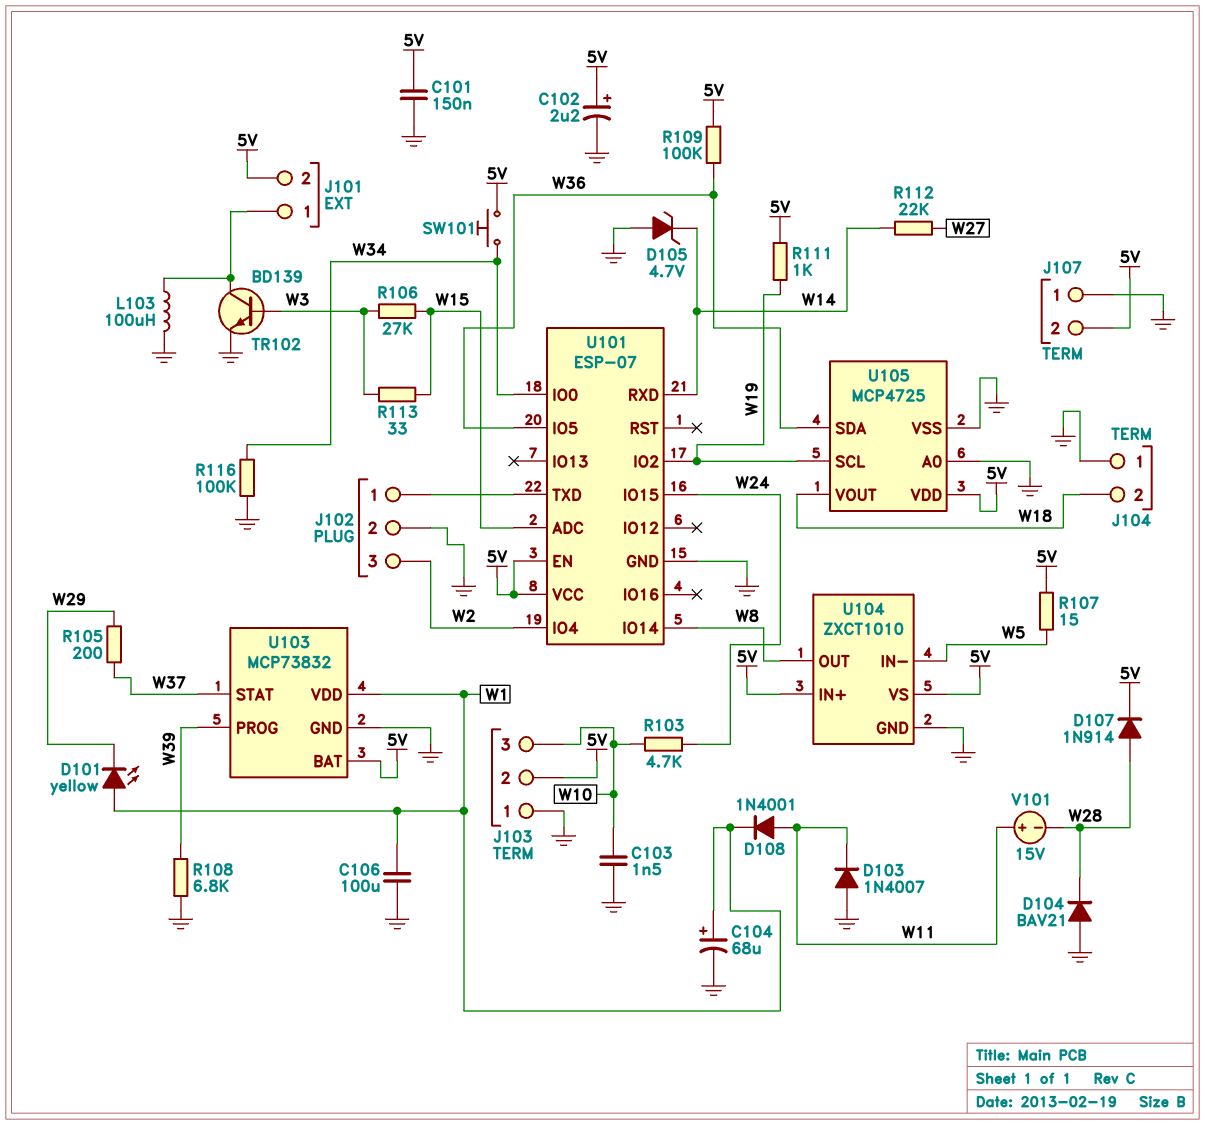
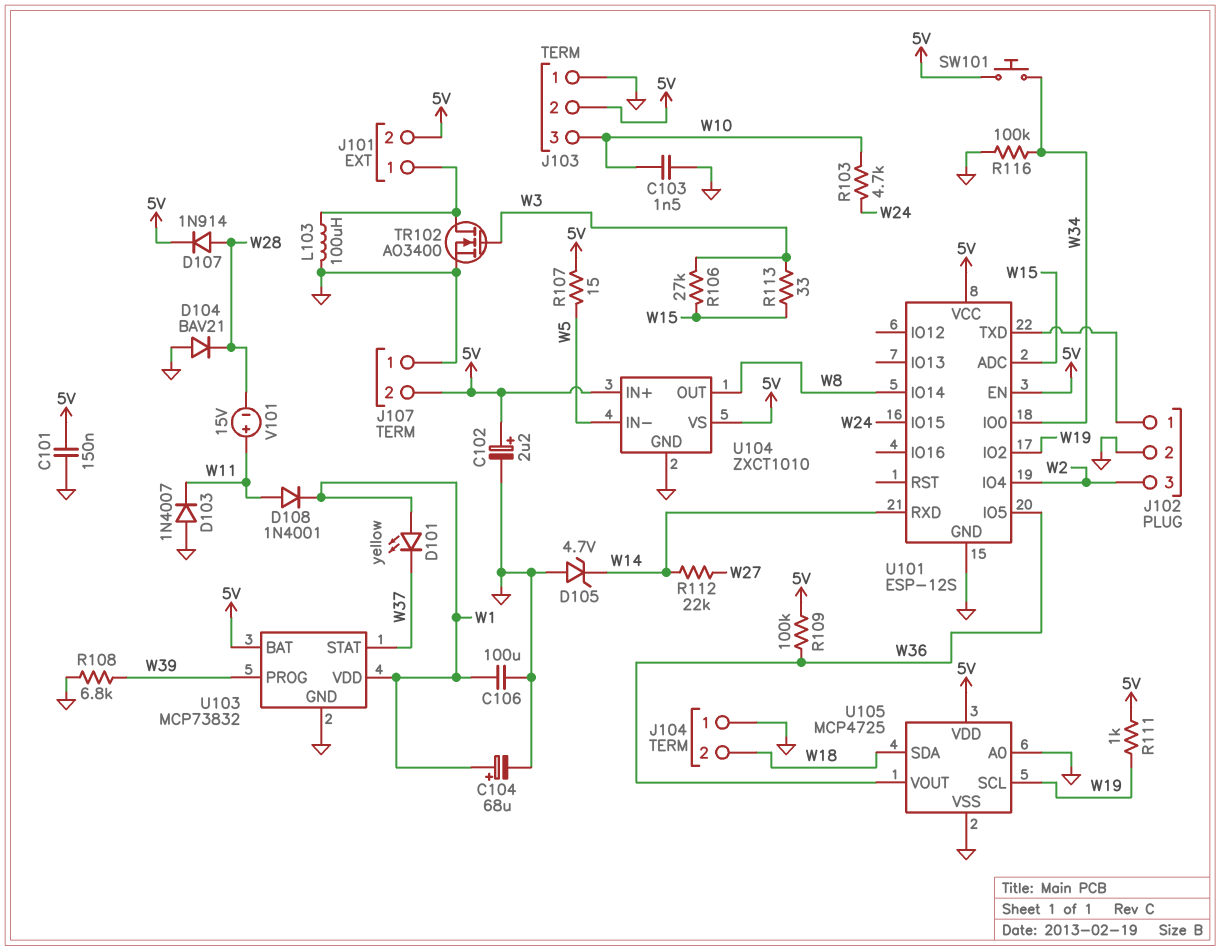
D101: LED yellow (A W1, K W29) -> LED yellow (A W1, K W37)
R105: 200 (W29, W37) -> none
TR102: NPN BD139 (B W3, C J101/1, E GND) -> NMOS AO3400 (G W3, D J101/1, S GND)
U101: ESP-07 -> ESP-12S
U105 pin SDA: W36 -> W18
U105 pin VOUT: W18 -> W36

